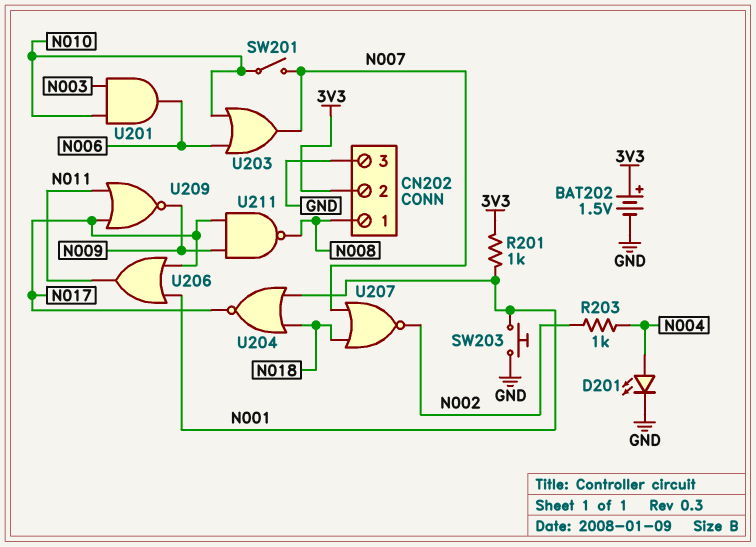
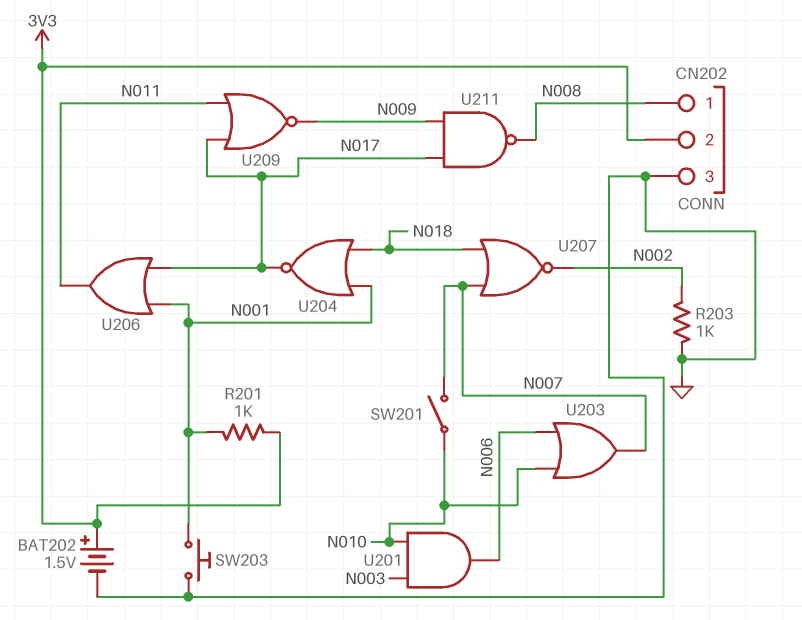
D201: LED (A N004, K GND) -> none
R203: 1k (N002, N004) -> 1k (GND, N002)

